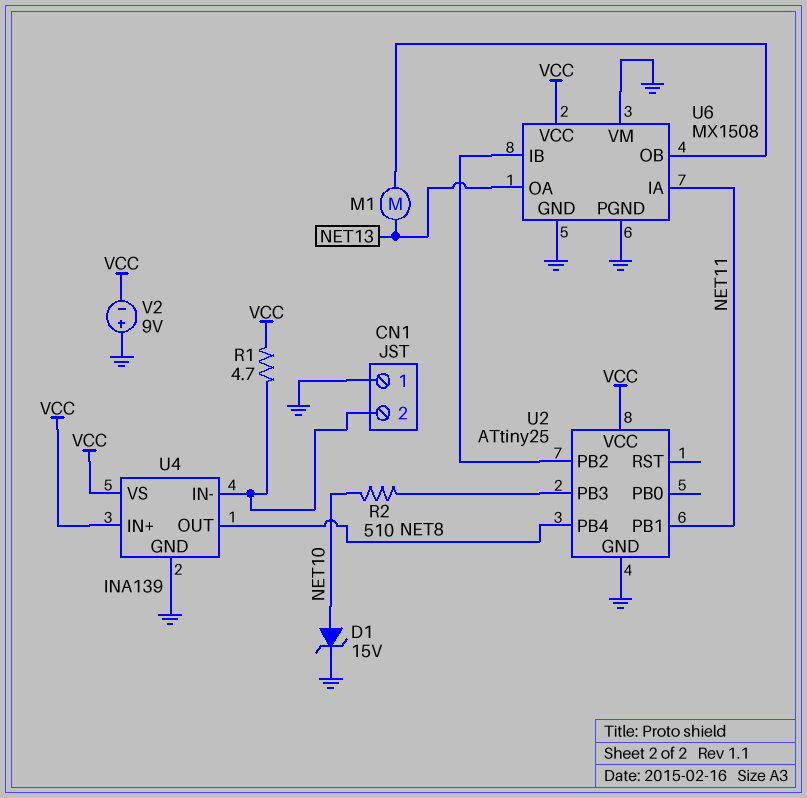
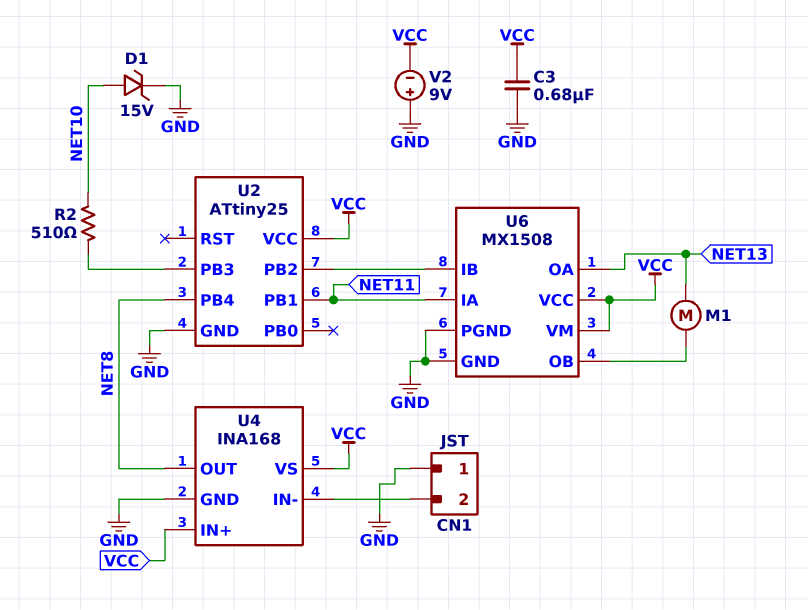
C3: none -> 680nF (GND, VCC)
R1: 4.7 (CN1/2, VCC) -> none
U4: INA139 -> INA168
U6 pin VM: GND -> VCC

